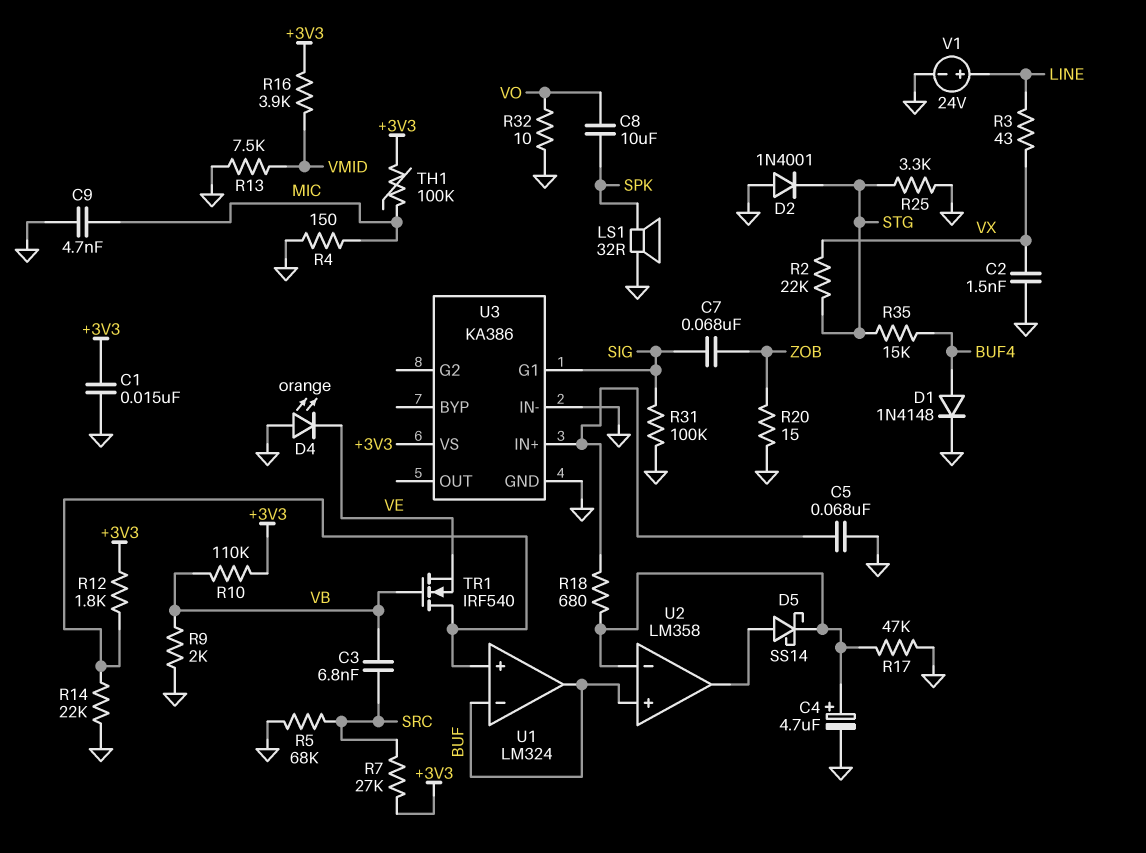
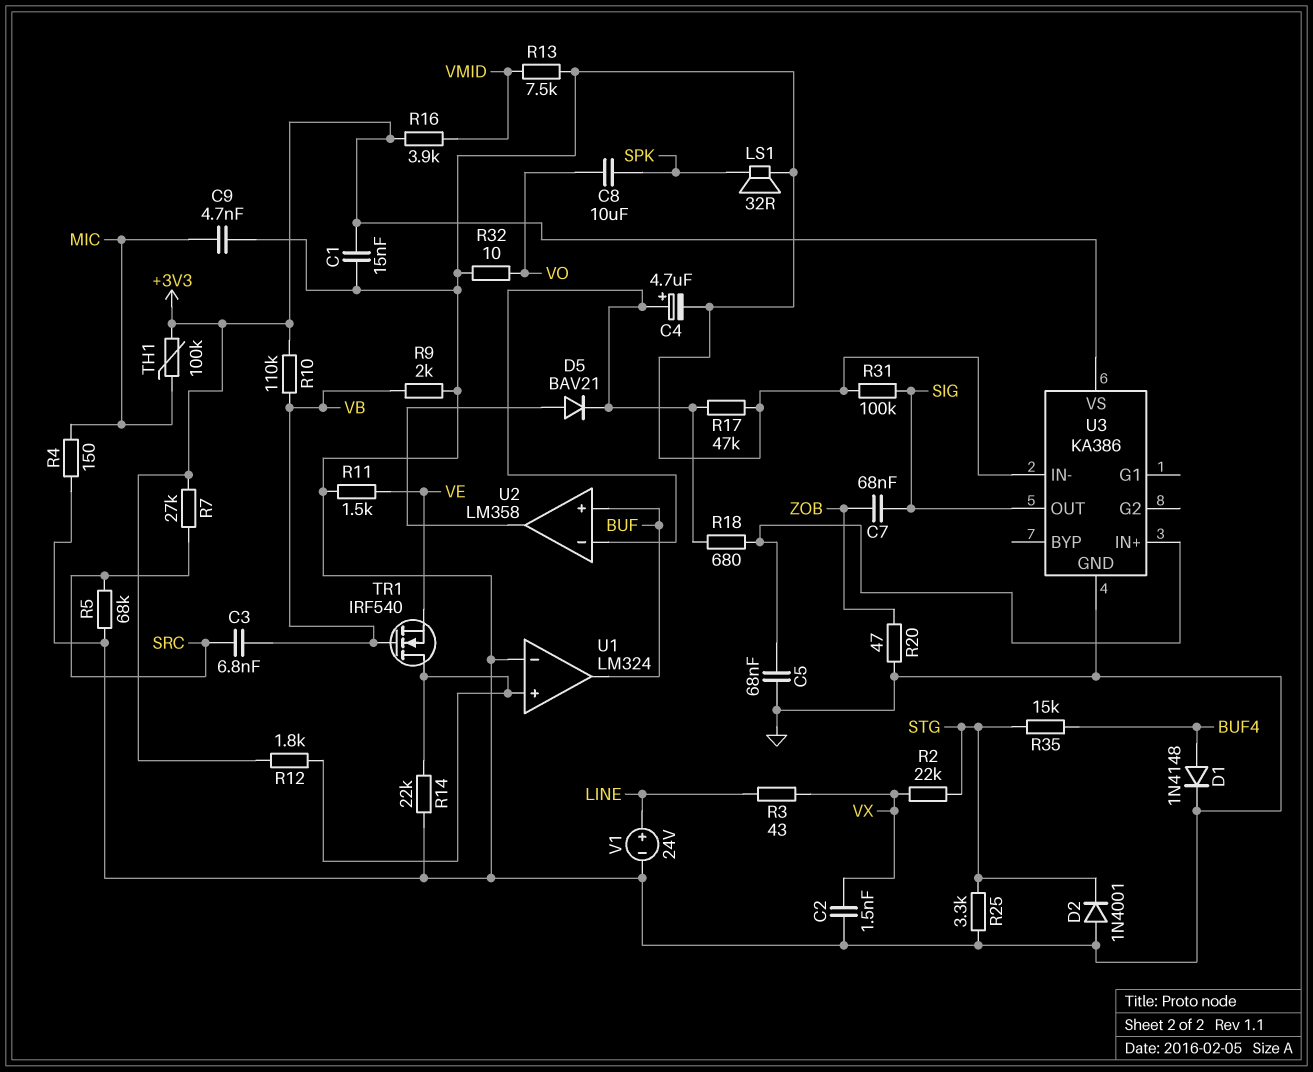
D4: LED orange (A GND, K VE) -> none
D5: schottky SS14 (A U2/out, K U2/in-) -> diode BAV21 (A U2/out, K U2/in-)
R11: none -> 1.5k (GND, VE)
R20: 15 (GND, ZOB) -> 47 (GND, ZOB)
U1 pin in-: BUF -> GND
U3 pin G1: SIG -> none
U3 pin OUT: none -> SIG

